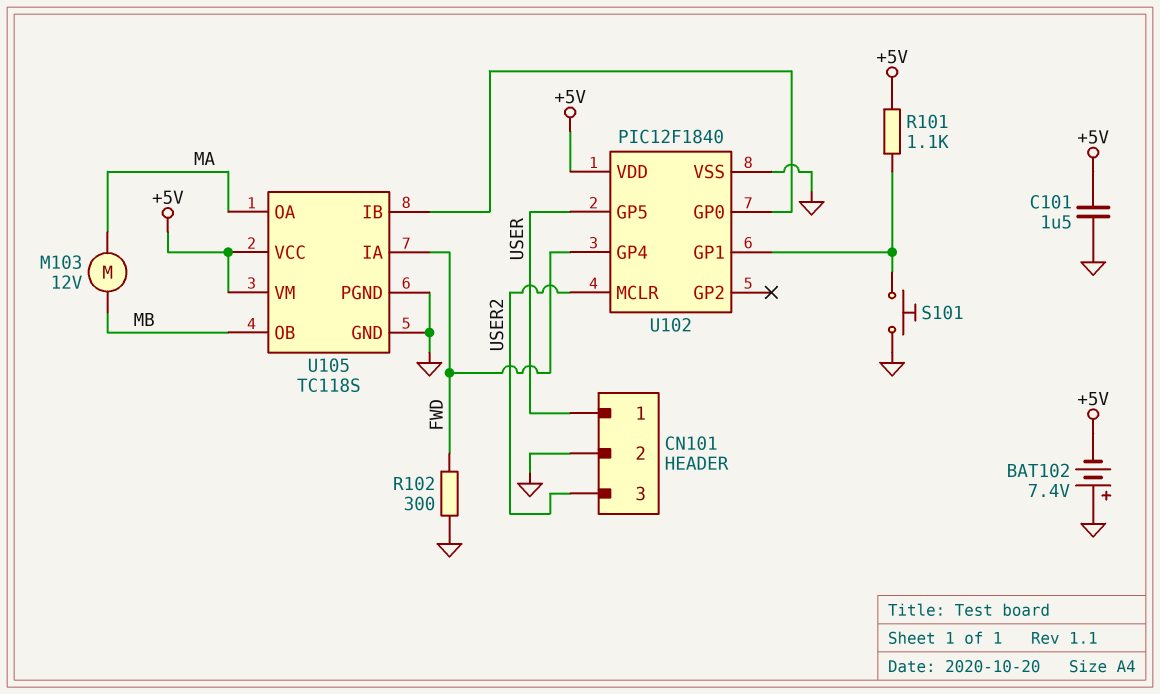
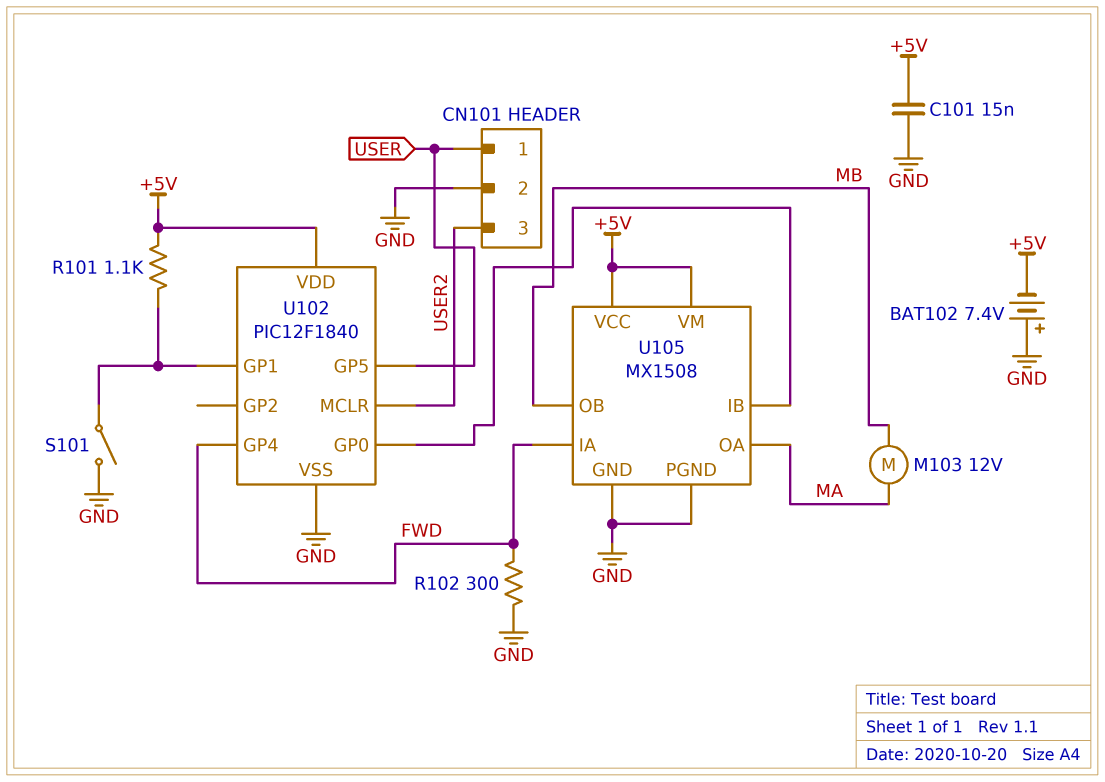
C101: 1.5uF (+5V, GND) -> 15nF (+5V, GND)
S101: button (GND, U102/GP1) -> switch (GND, U102/GP1)
U105: TC118S -> MX1508

